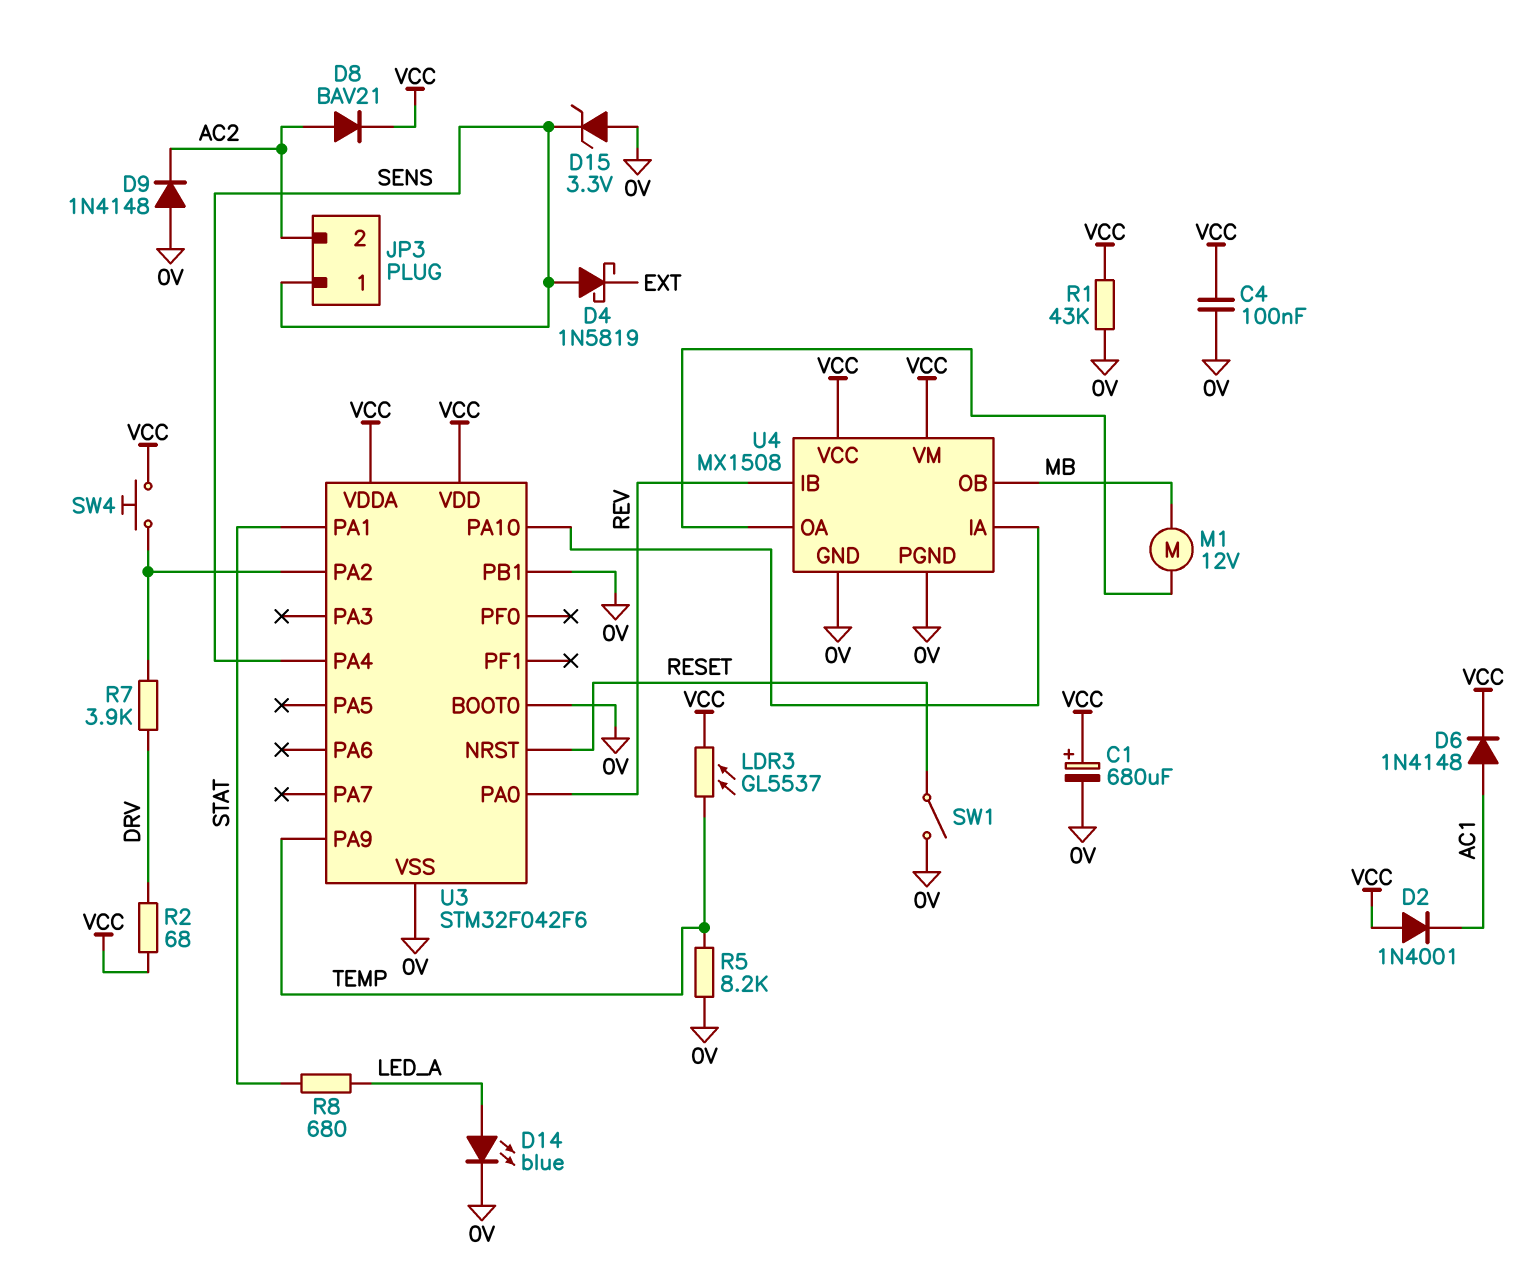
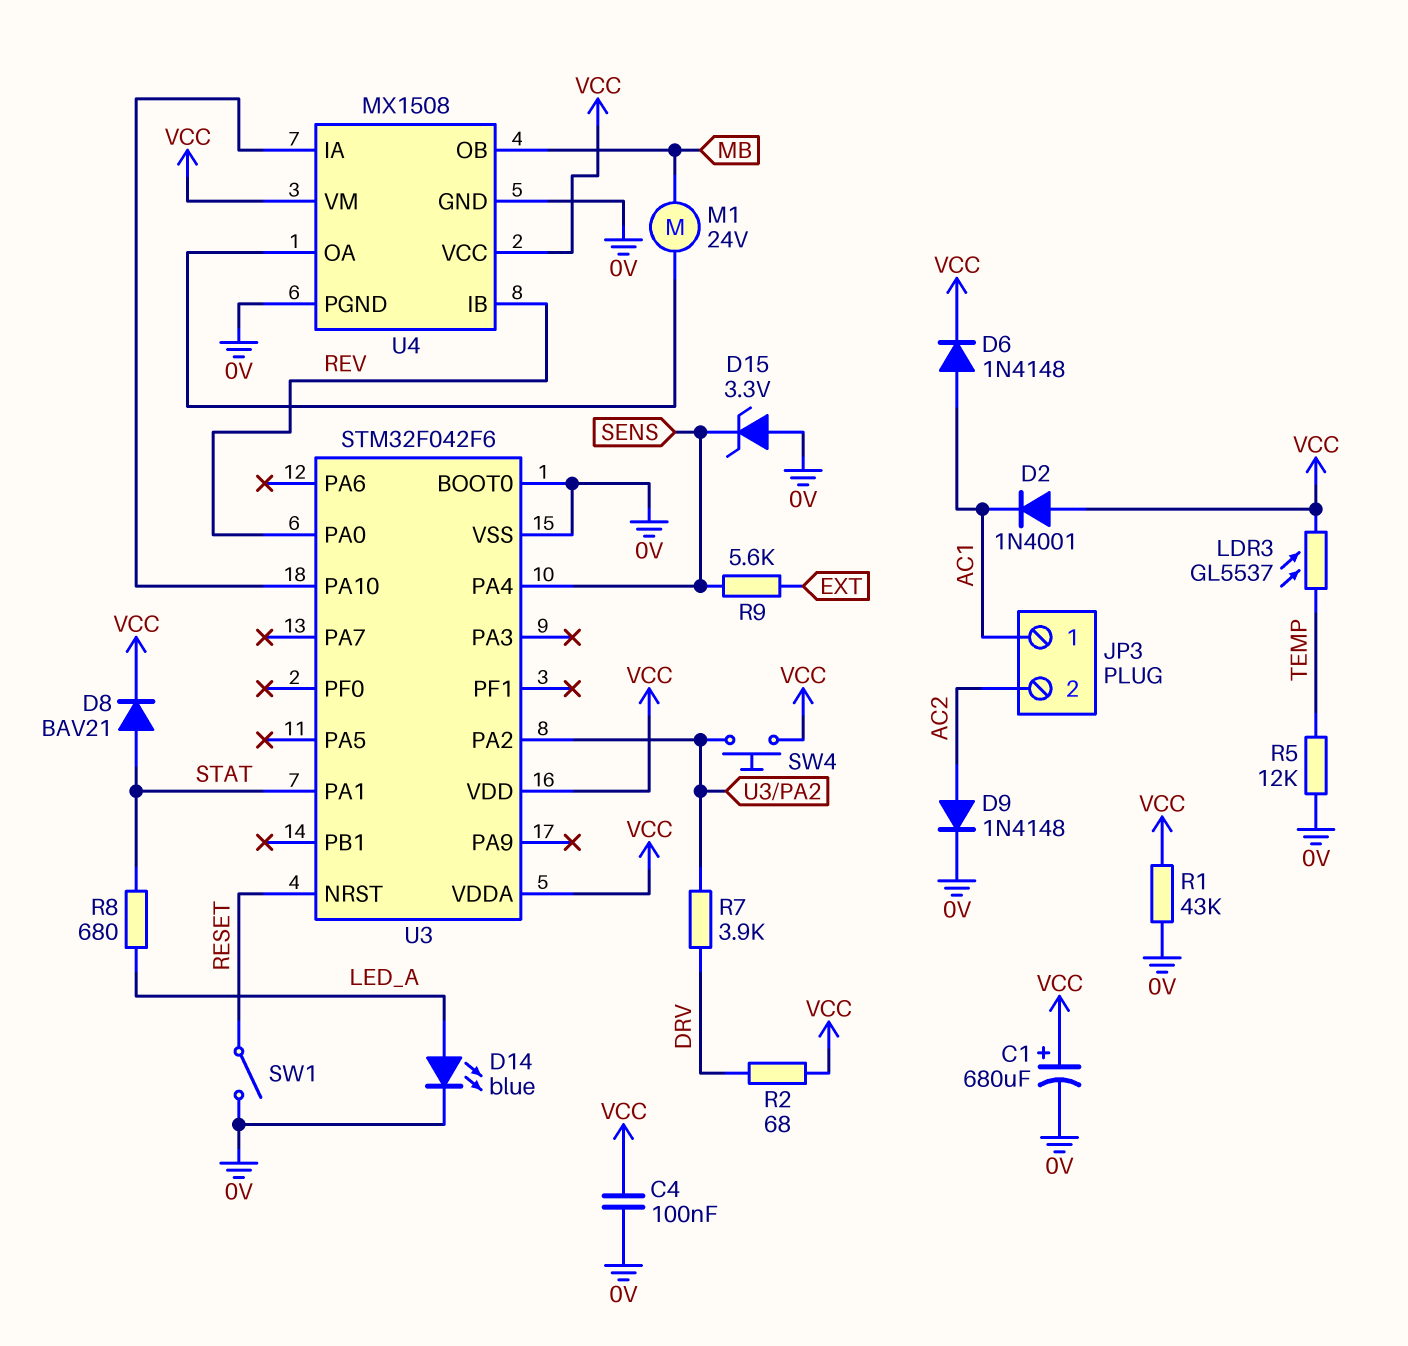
D4: schottky 1N5819 (A SENS, K EXT) -> none
D8: diode BAV21 (A AC2, K VCC) -> diode BAV21 (A STAT, K VCC)
D9: diode 1N4148 (A 0V, K AC2) -> diode 1N4148 (A AC2, K 0V)
JP3 pin 1: SENS -> AC1
M1: motor 12V (MB, U4/OA) -> motor 24V (MB, U4/OA)
R5: 8.2k (0V, TEMP) -> 12k (0V, TEMP)
R9: none -> 5.6k (EXT, SENS)
U3 pin PA9: TEMP -> none
U3 pin PB1: 0V -> none

